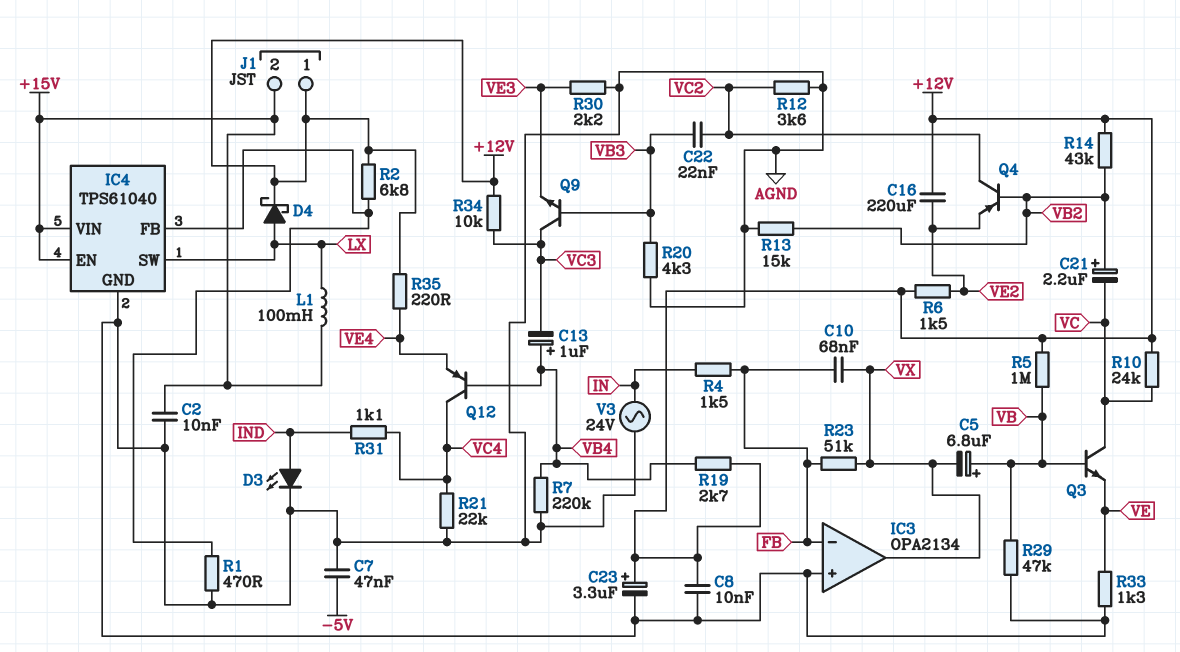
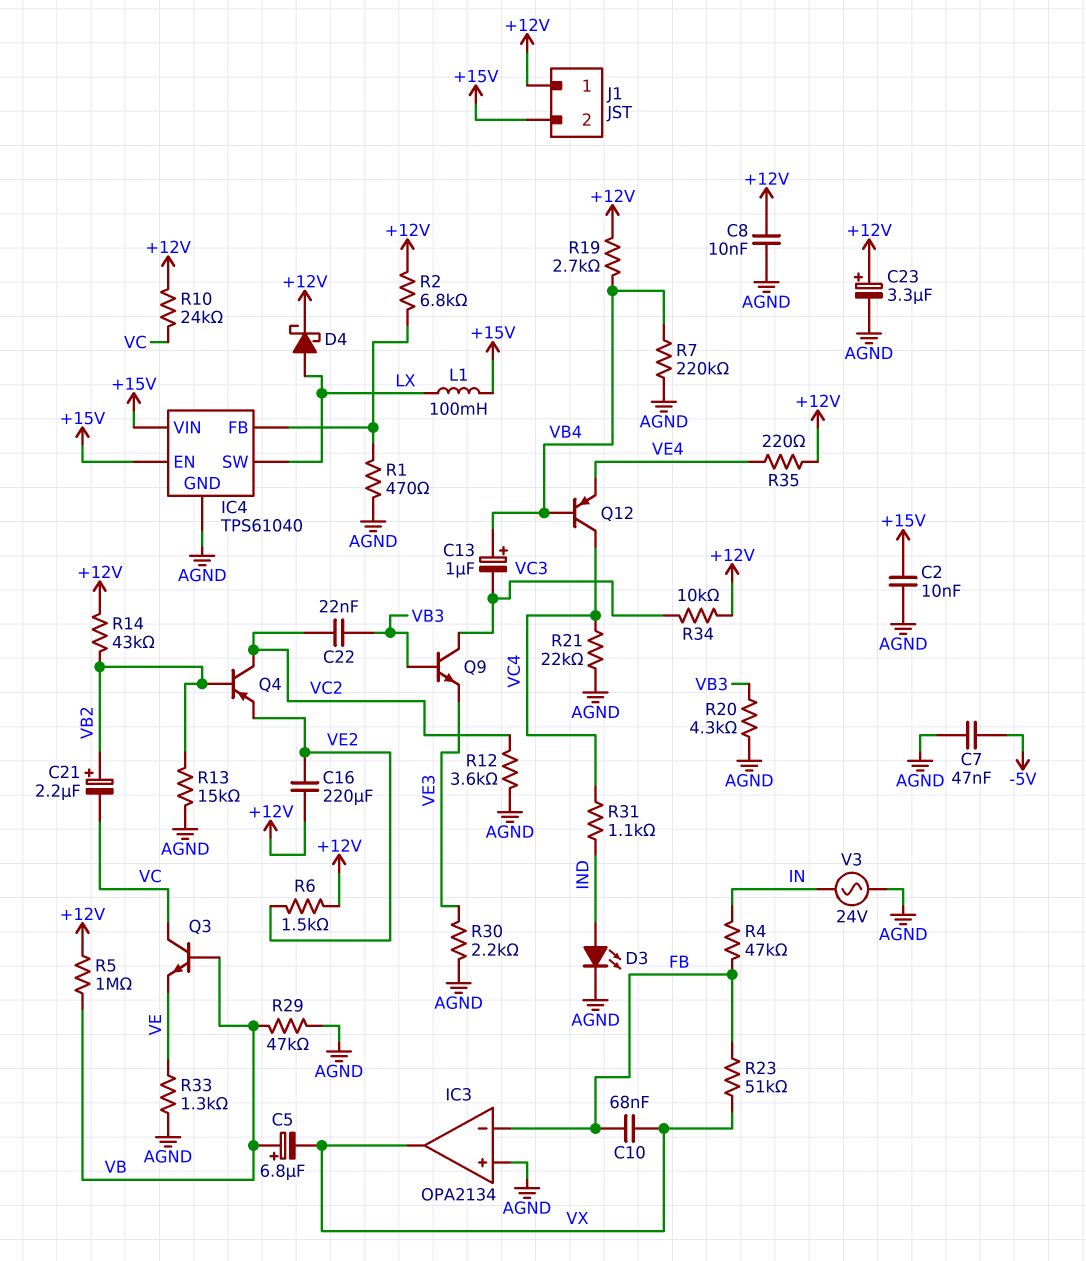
R4: 1.5k (FB, IN) -> 47k (FB, IN)

